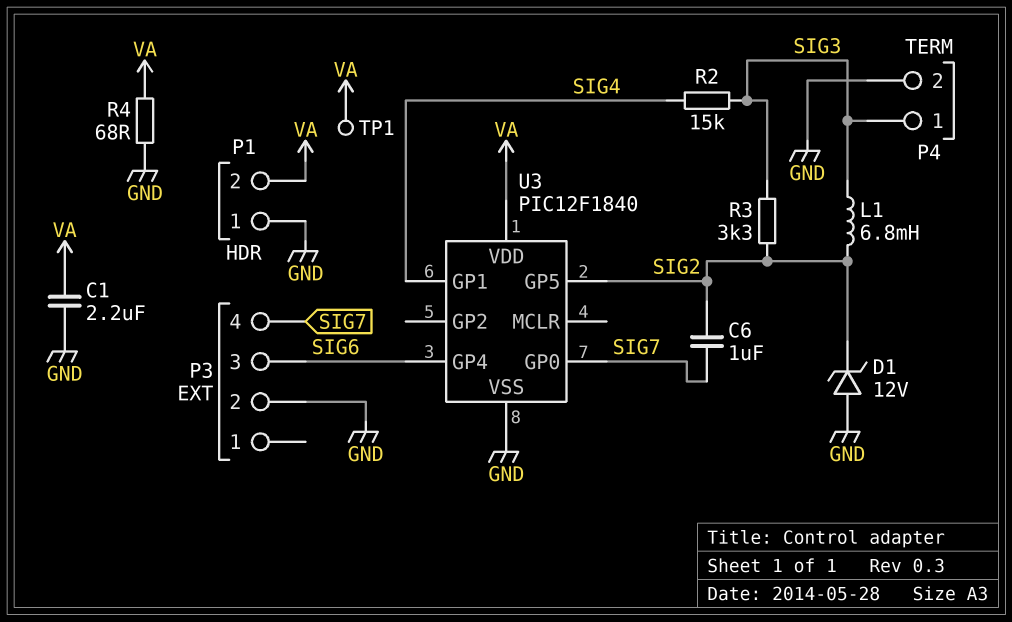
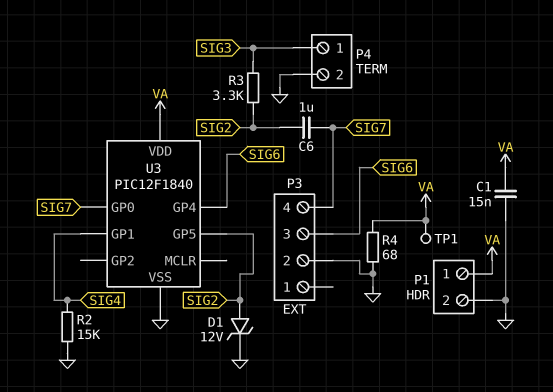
C1: 2.2uF (GND, VA) -> 15nF (GND, VA)
D1: zener 12V (A GND, K SIG2) -> zener 12V (A SIG2, K GND)
L1: 6.8mH (SIG2, SIG3) -> none
P1 pin 1: GND -> VA
P1 pin 2: VA -> GND
R2: 15k (SIG3, SIG4) -> 15k (GND, SIG4)

